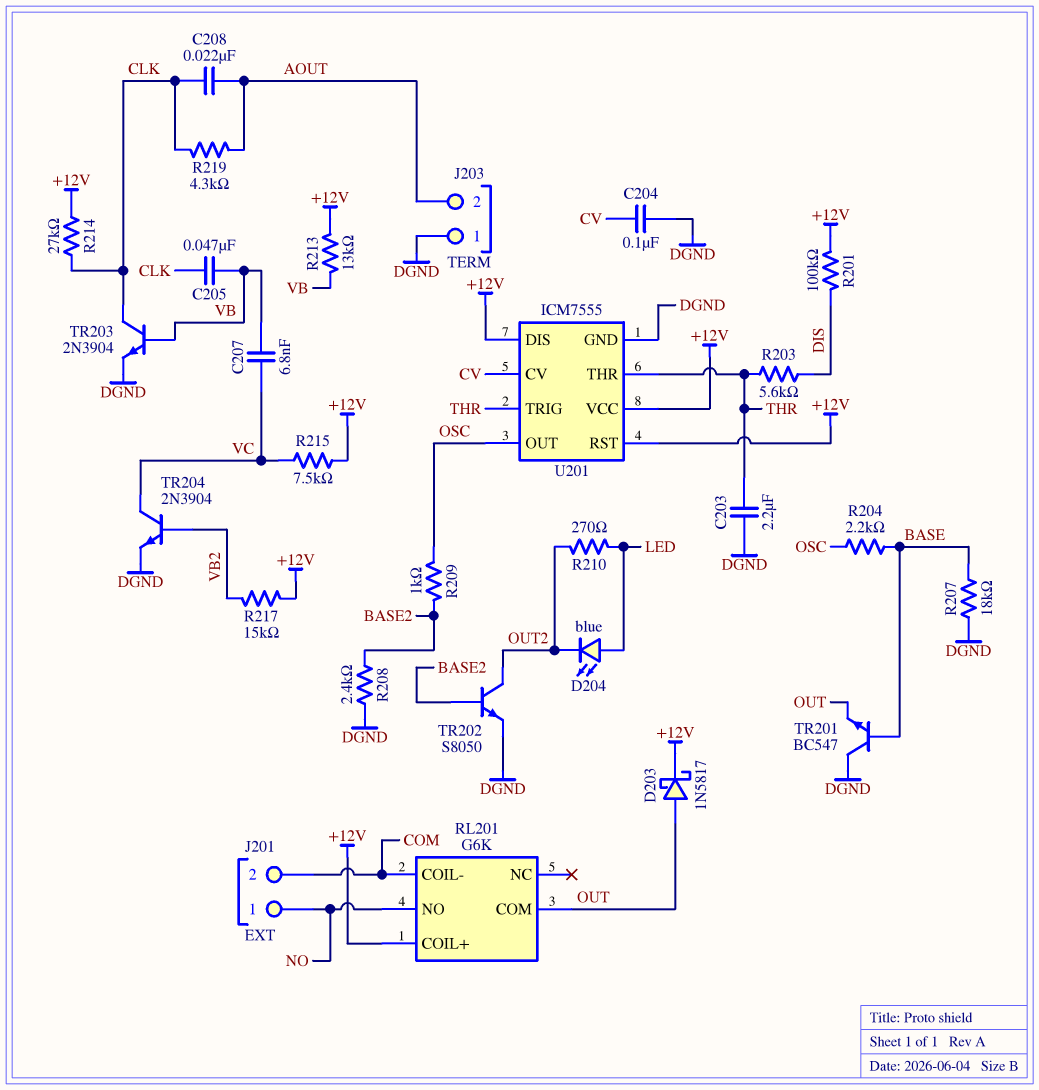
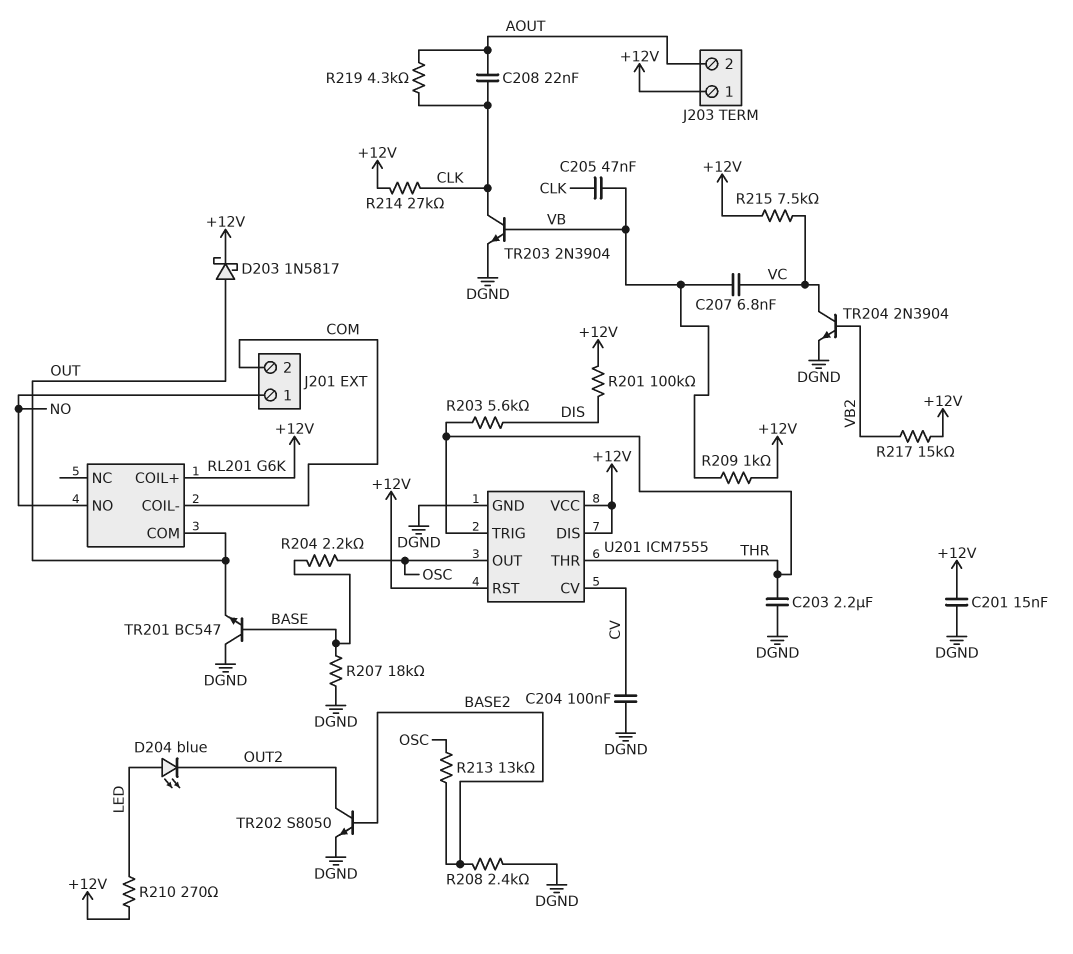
C201: none -> 15nF (+12V, DGND)
J203 pin 1: DGND -> +12V
R209: 1k (BASE2, OSC) -> 1k (+12V, VB)
R210: 270 (LED, OUT2) -> 270 (+12V, LED)
R213: 13k (+12V, VB) -> 13k (BASE2, OSC)

